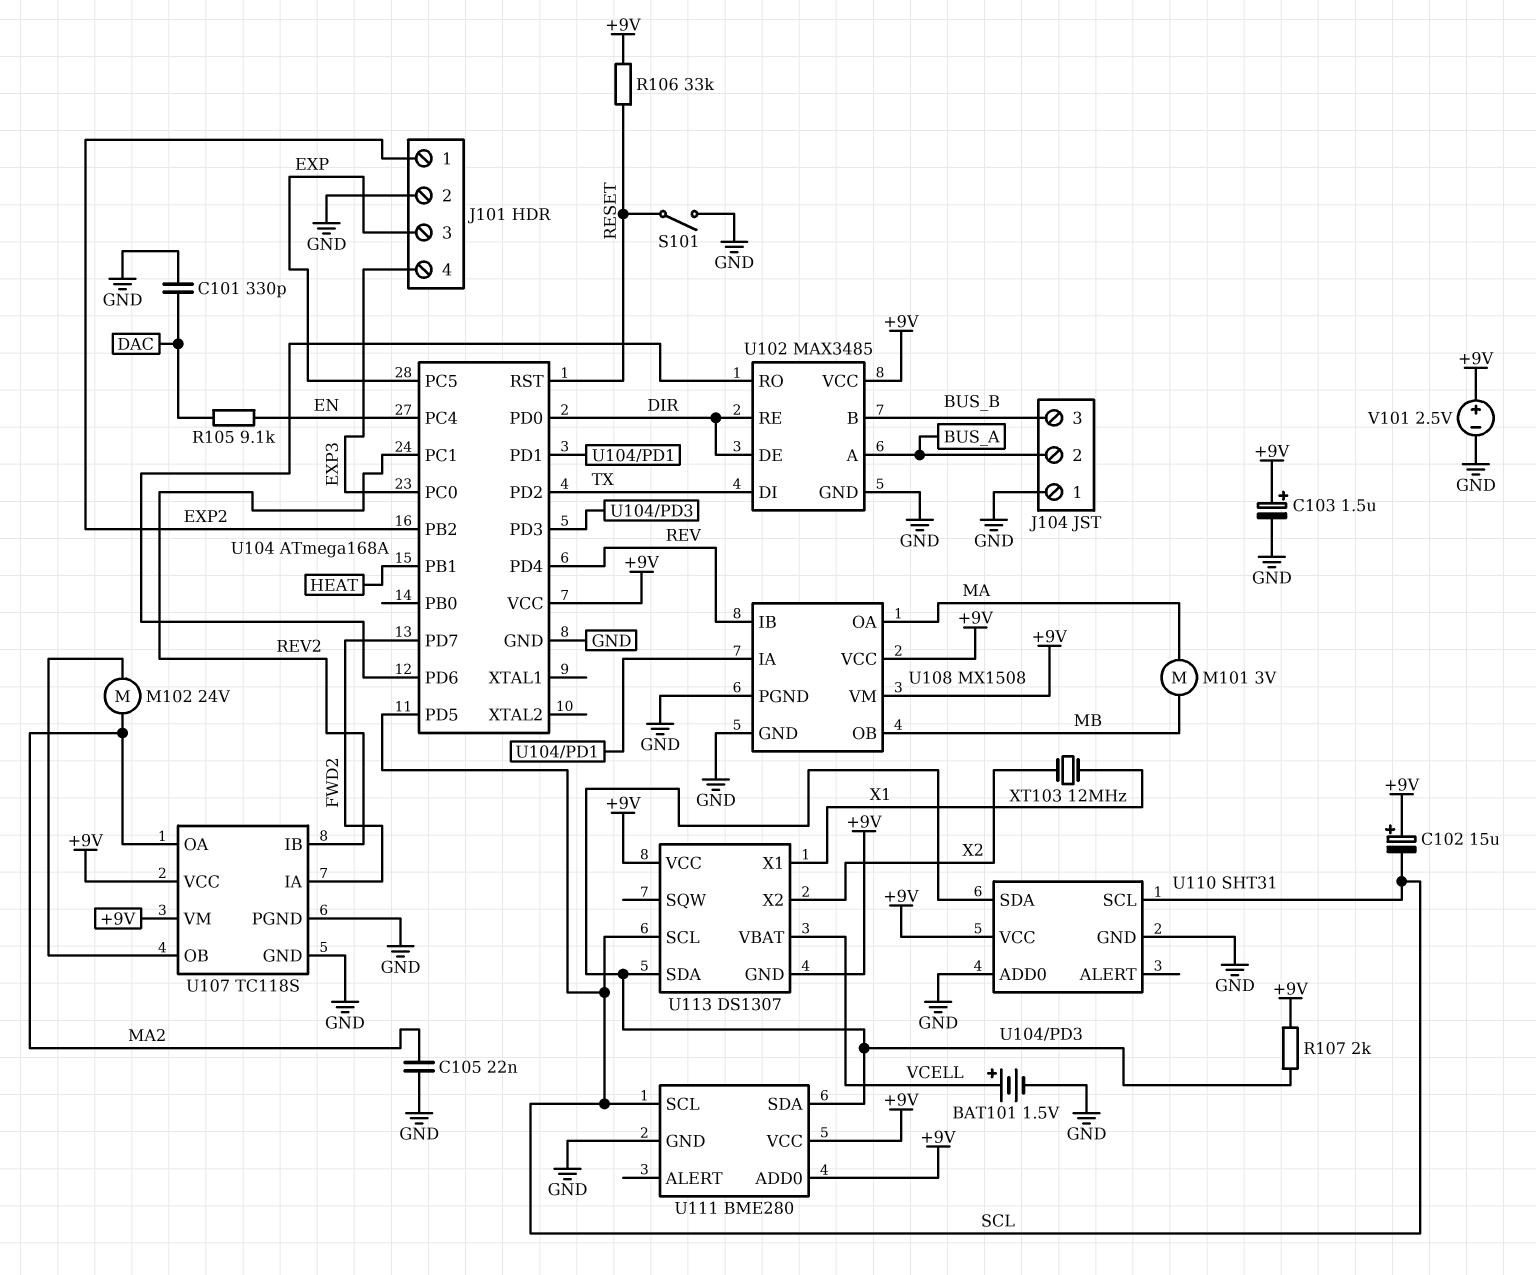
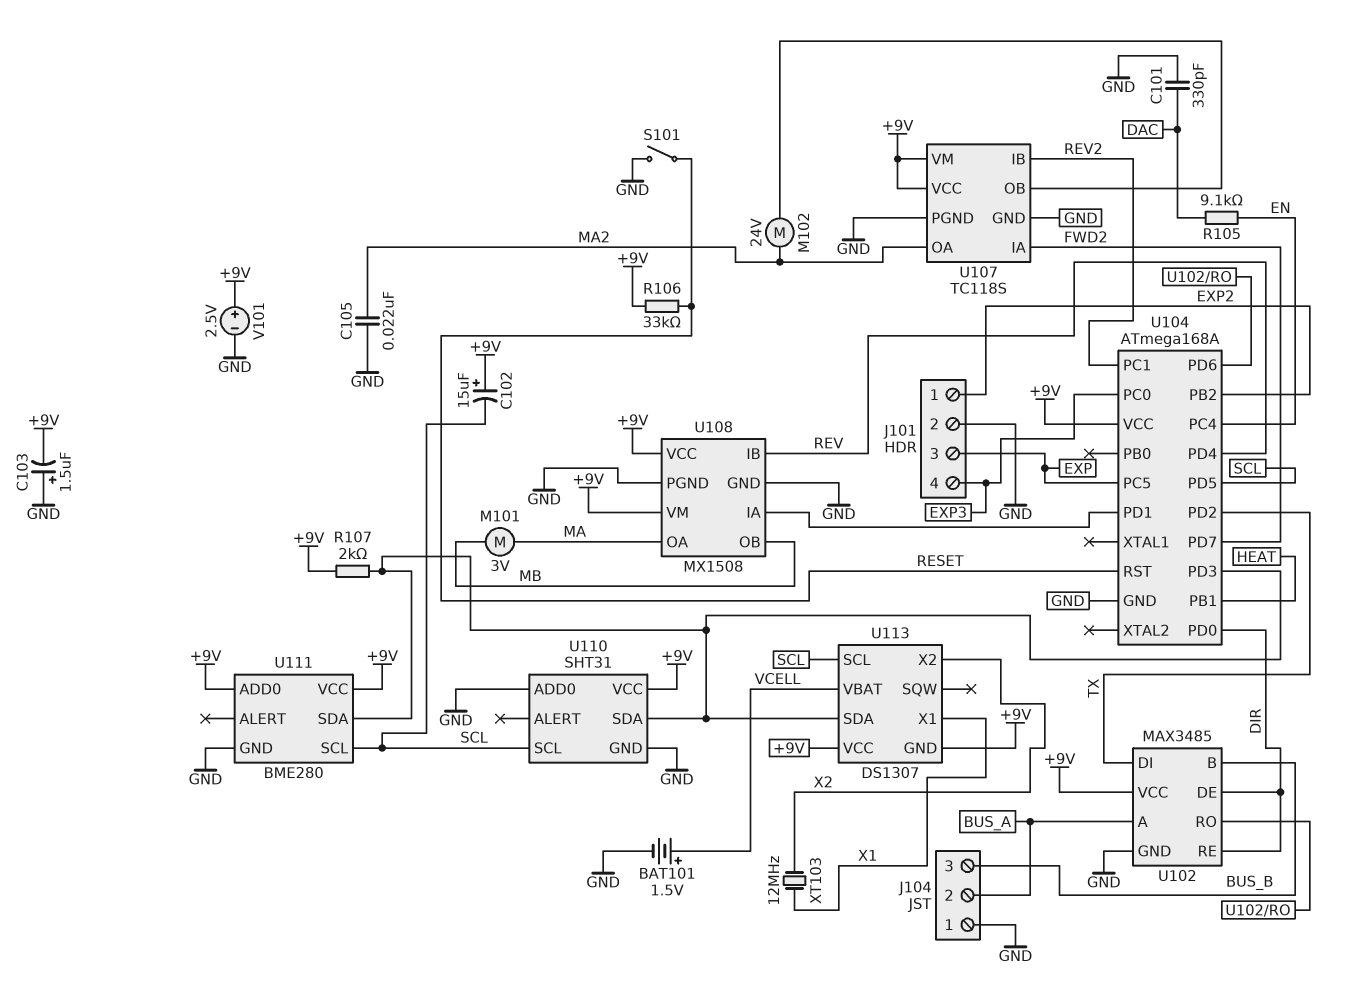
C103: 1.5uF (plus +9V, minus GND) -> 1.5uF (plus GND, minus +9V)

